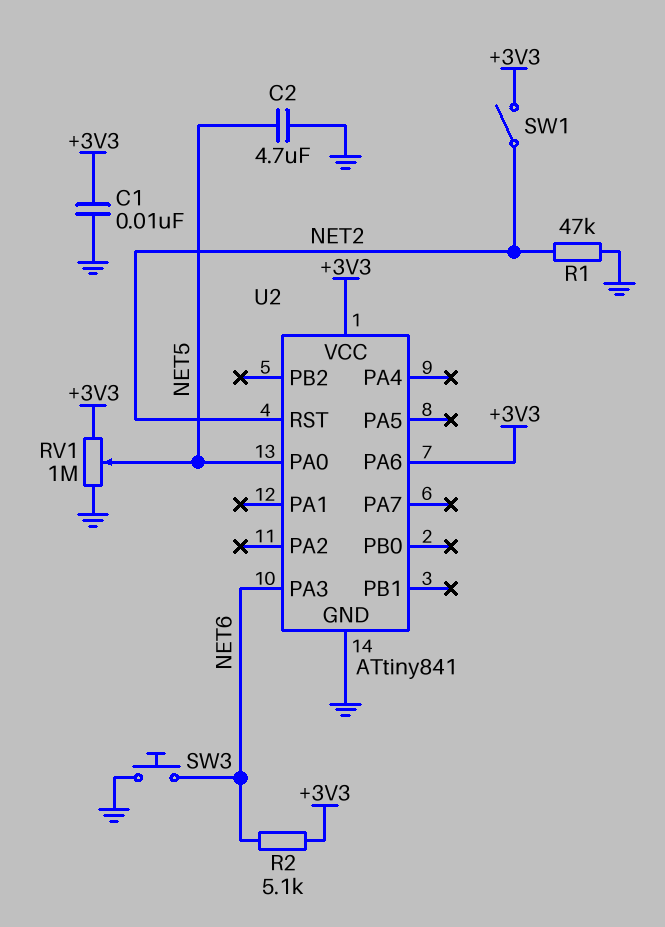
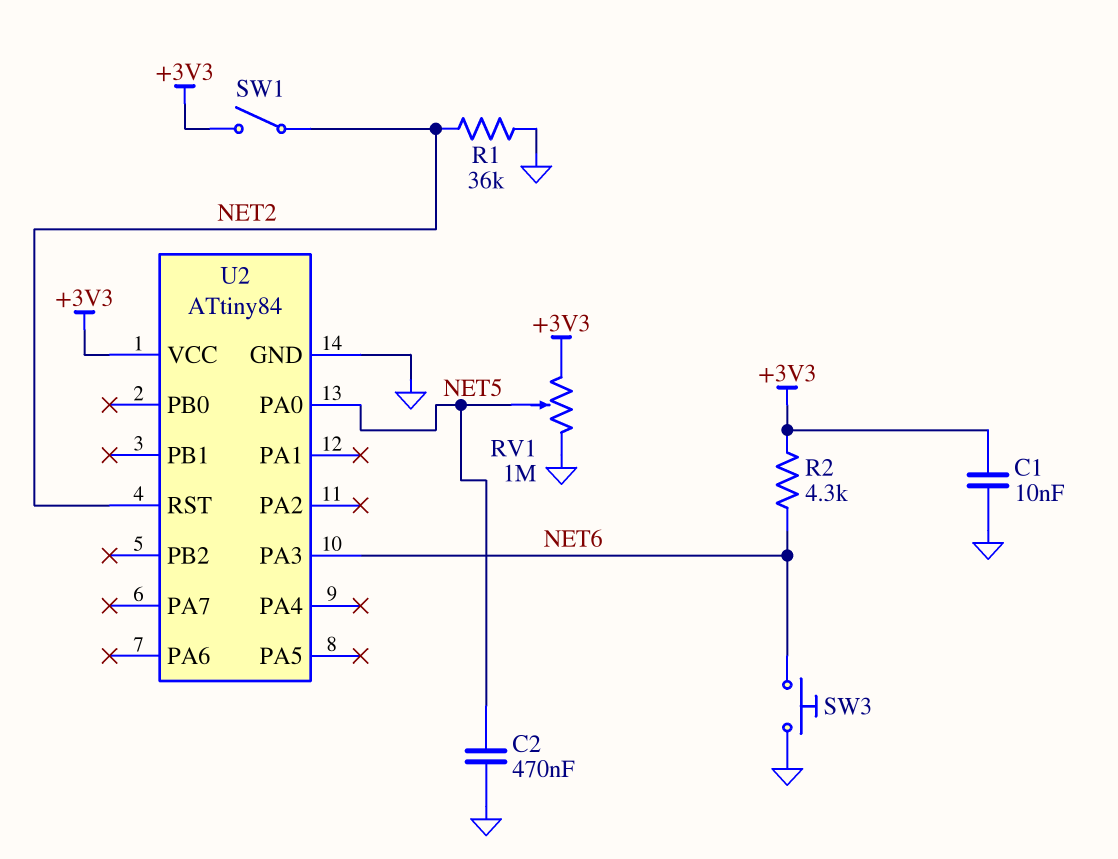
C2: 4.7uF (GND, NET5) -> 470nF (GND, NET5)
R1: 47k (GND, NET2) -> 36k (GND, NET2)
R2: 5.1k (+3V3, NET6) -> 4.3k (+3V3, NET6)
U2: ATtiny841 -> ATtiny84
U2 pin PA6: +3V3 -> none

